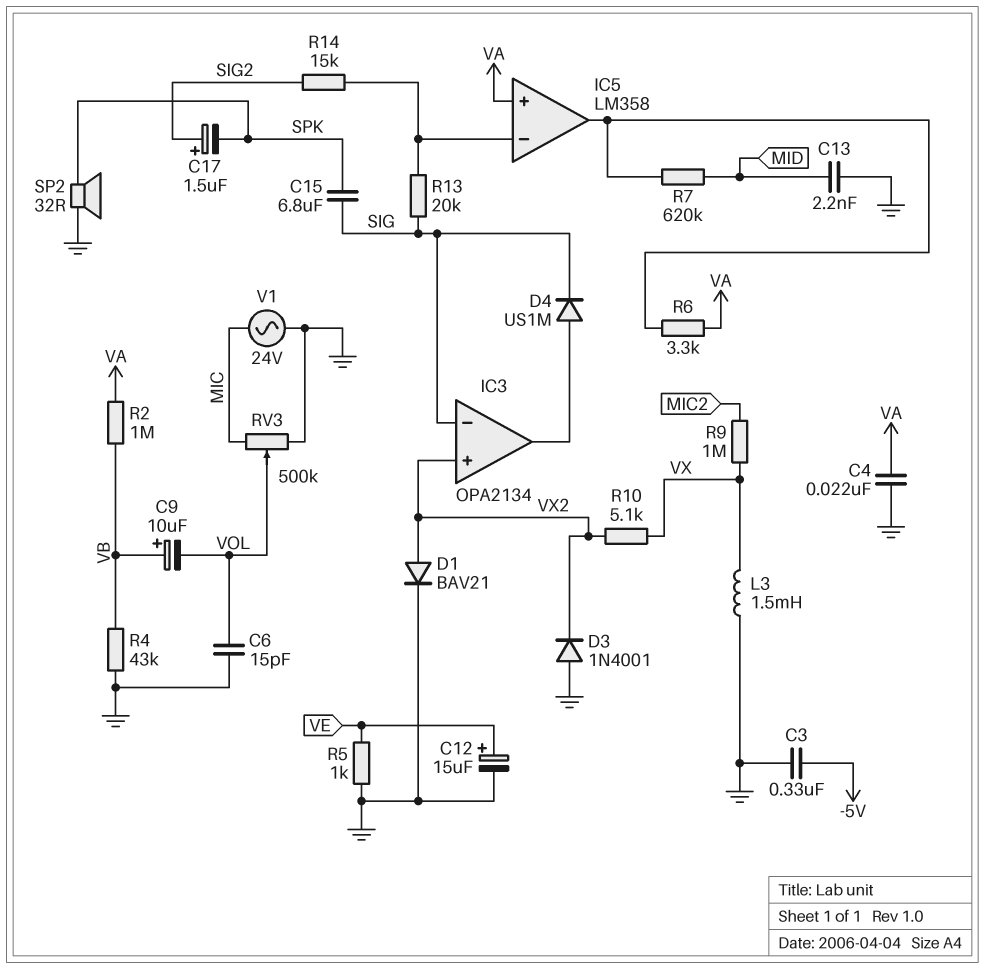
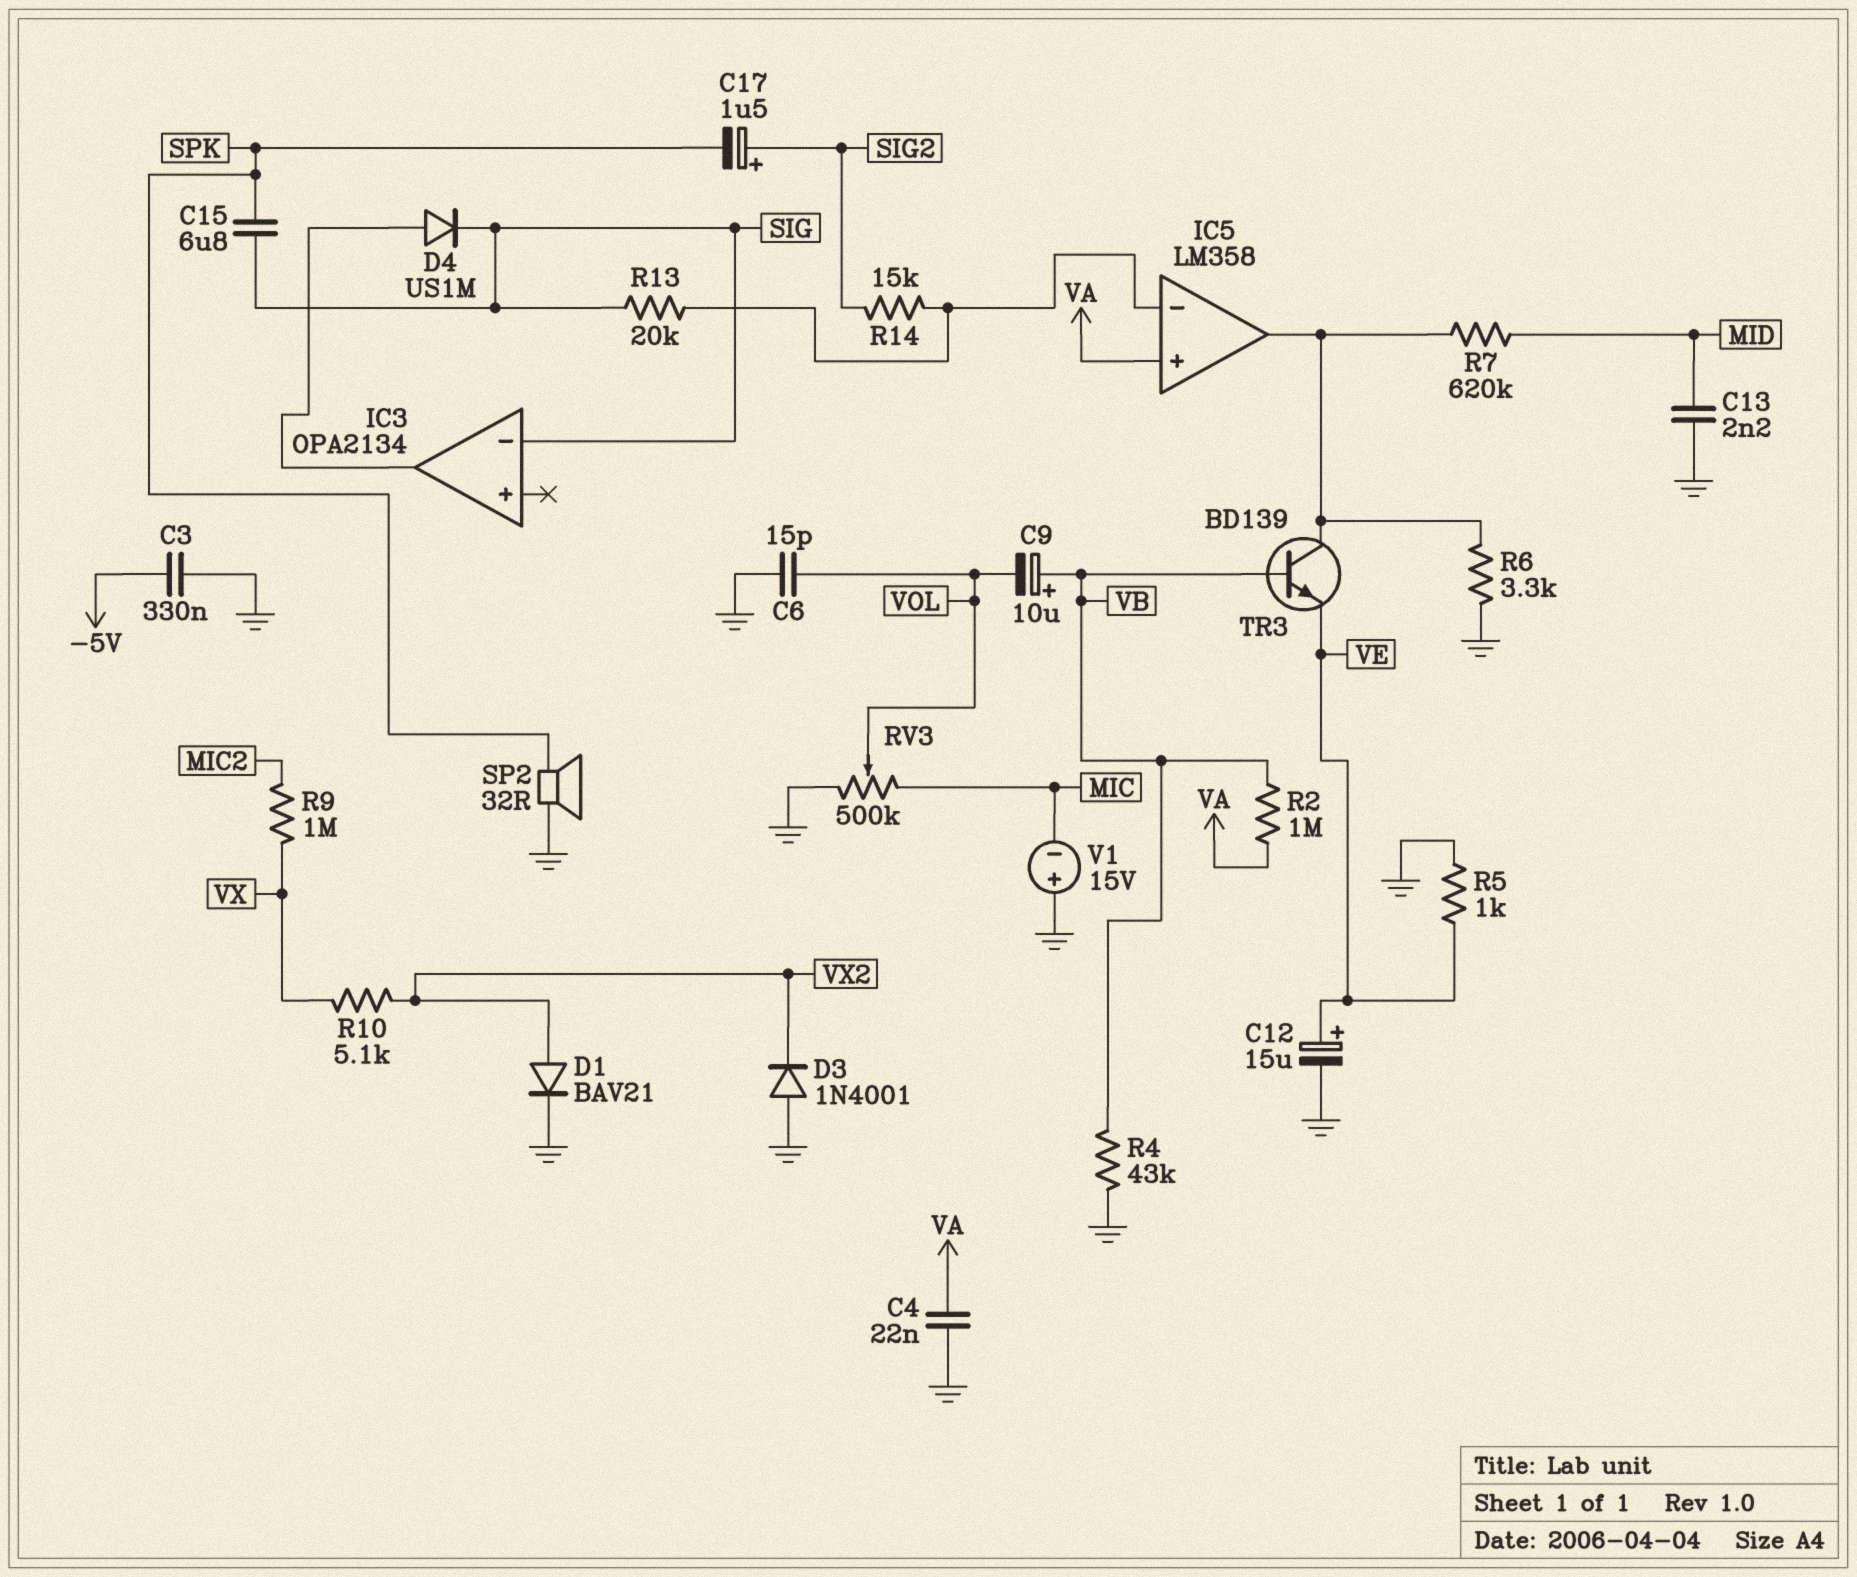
IC3 pin in+: VX2 -> none
L3: 1.5mH (GND, VX) -> none
R6: 3.3k (IC5/out, VA) -> 3.3k (GND, IC5/out)
TR3: none -> NPN BD139 (B VB, C IC5/out, E VE)
V1: AC 24V (GND, MIC) -> 15V (plus GND, minus MIC)

